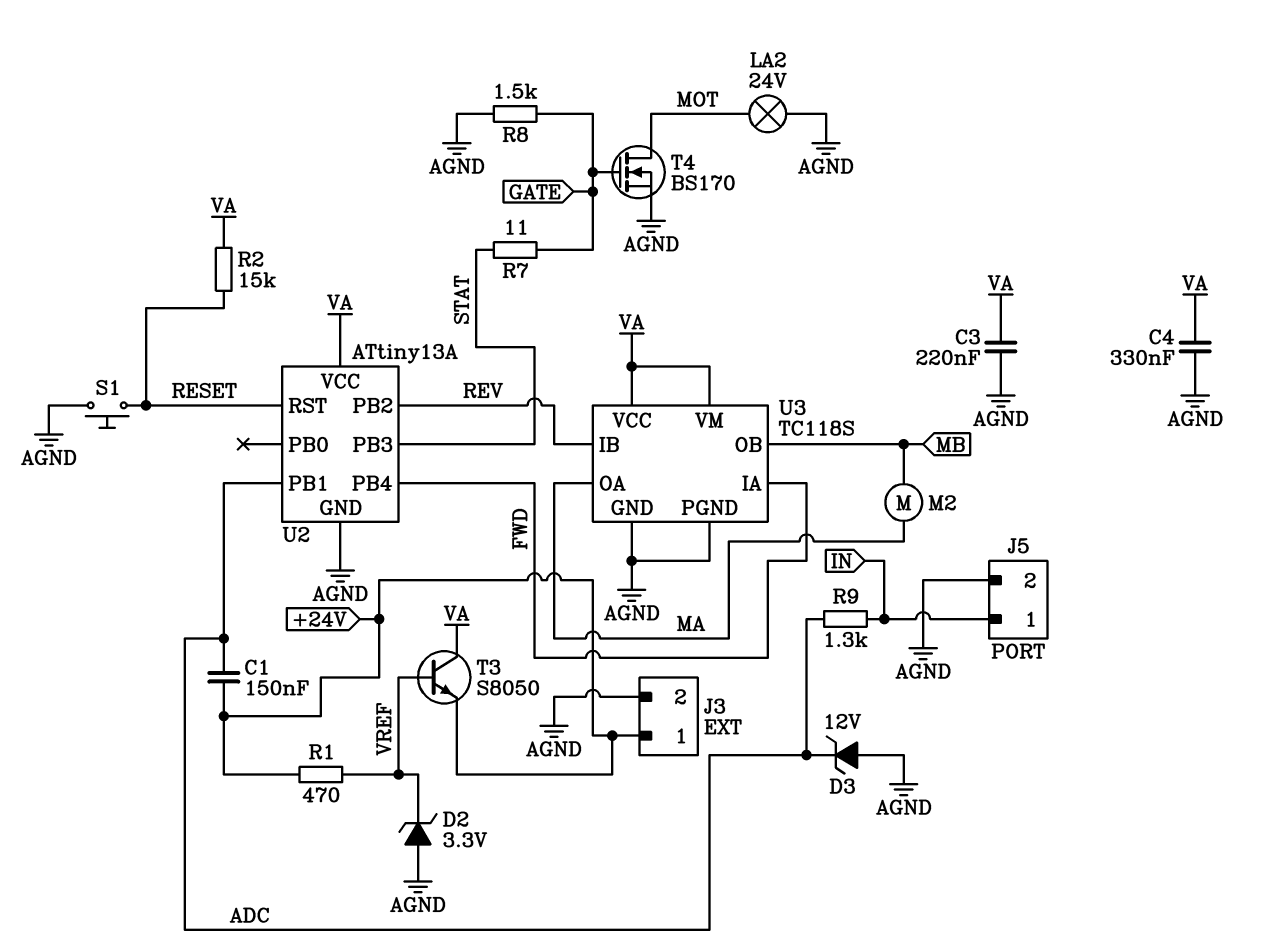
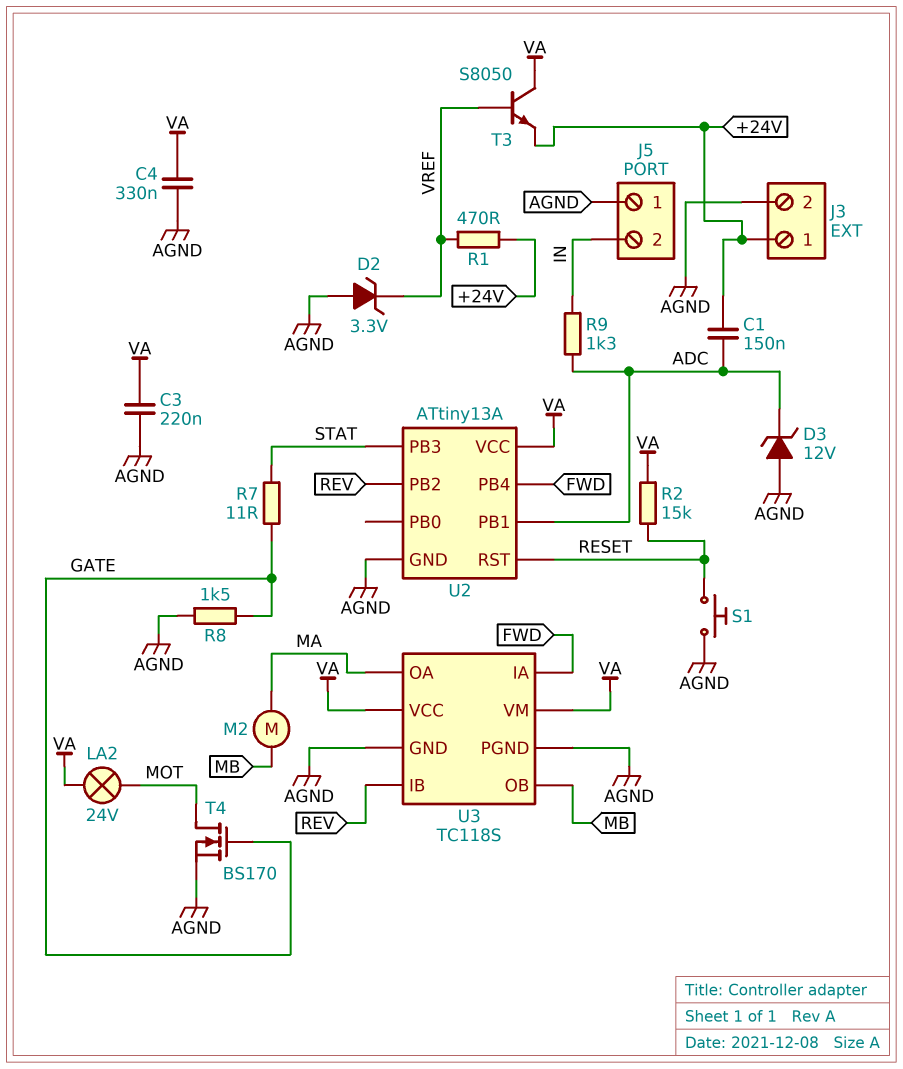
J5 pin 1: IN -> AGND
J5 pin 2: AGND -> IN
LA2: lamp 24V (AGND, MOT) -> lamp 24V (MOT, VA)

